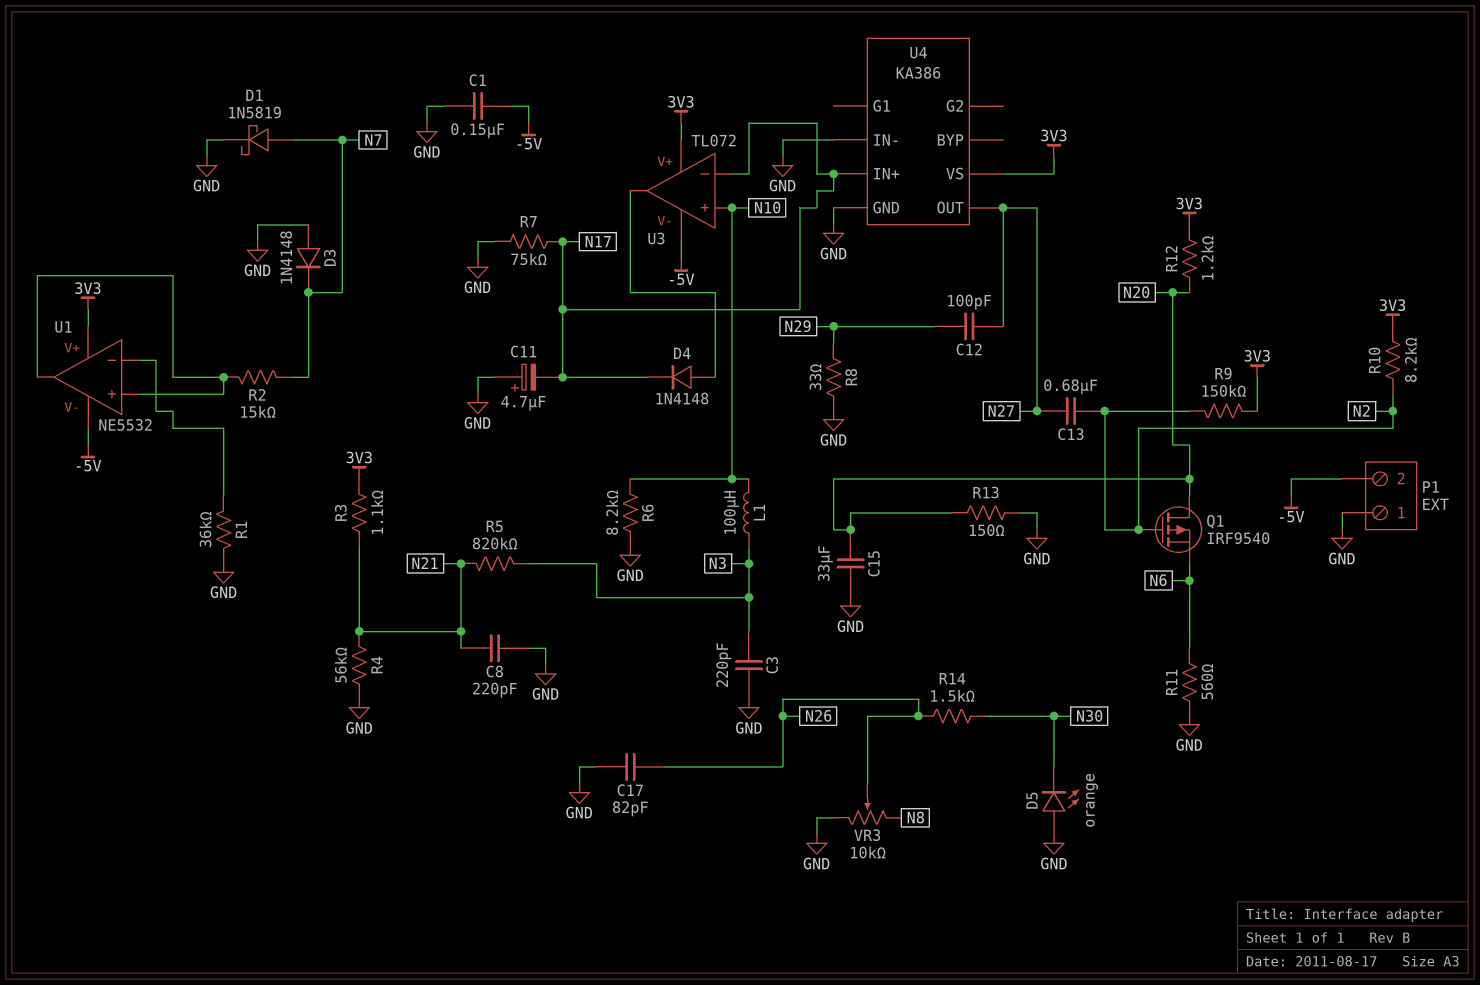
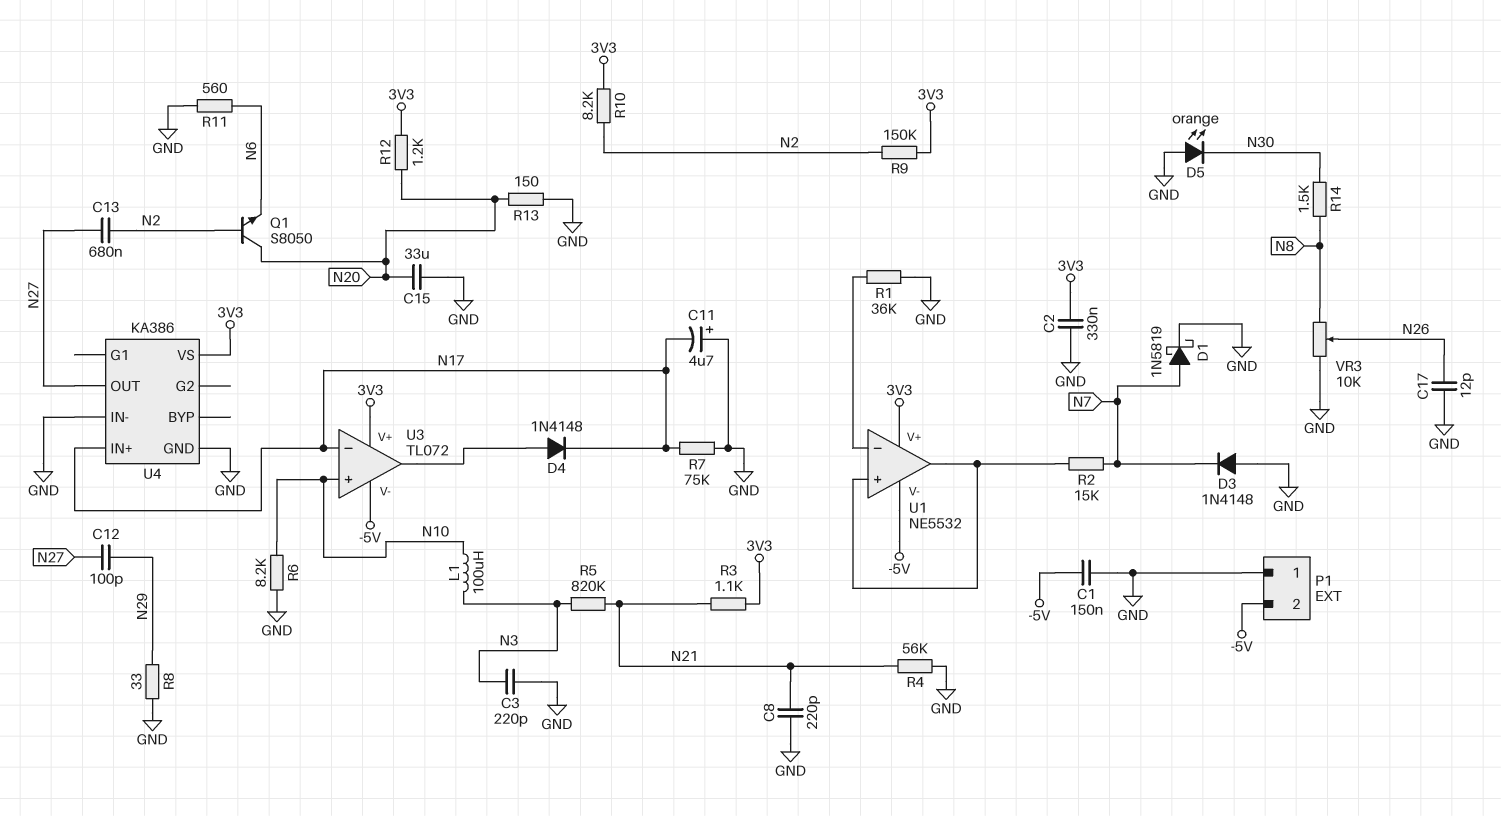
C2: none -> 330nF (3V3, GND)
C17: 82pF (GND, N26) -> 12pF (GND, N26)
Q1: PMOS IRF9540 (G N2, D N20, S N6) -> NPN S8050 (B N2, C N20, E N6)
R14: 1.5k (N26, N30) -> 1.5k (N8, N30)

